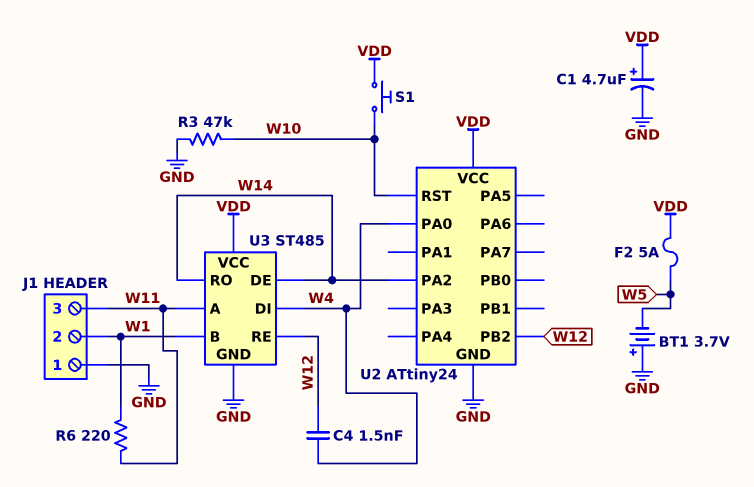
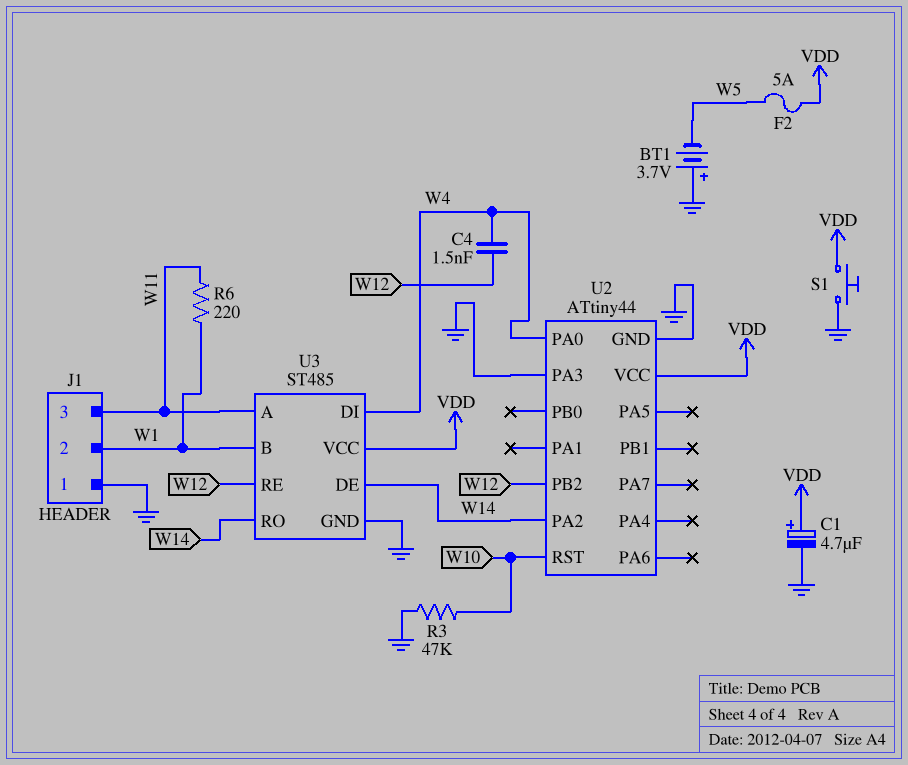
S1: button (VDD, W10) -> button (GND, VDD)
U2: ATtiny24 -> ATtiny44
U2 pin PA3: none -> GND

